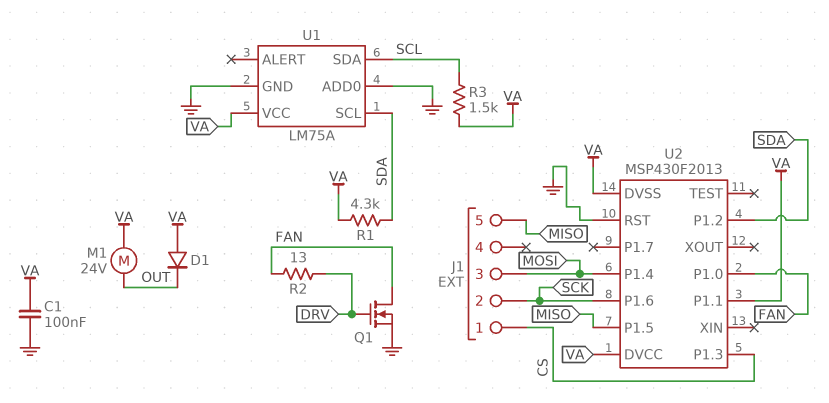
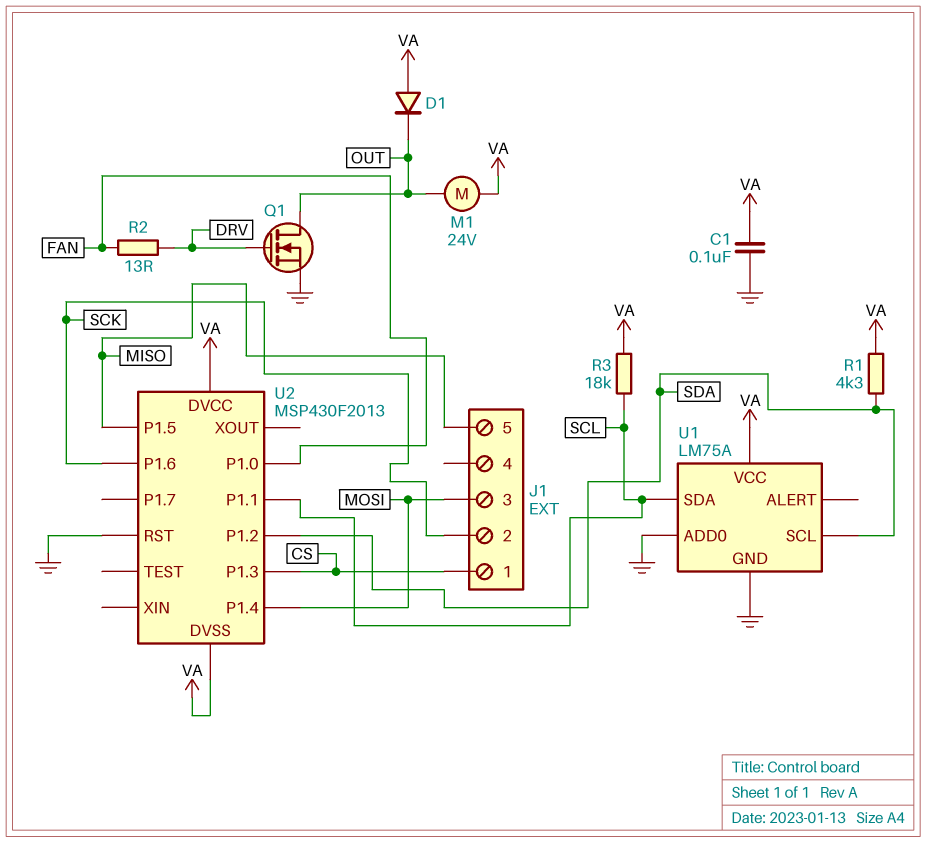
Q1: NMOS (G DRV, D FAN, S GND) -> NMOS (G DRV, D OUT, S GND)
R3: 1.5k (SCL, VA) -> 18k (SCL, VA)
U2 pin P1.1: VA -> SCL

